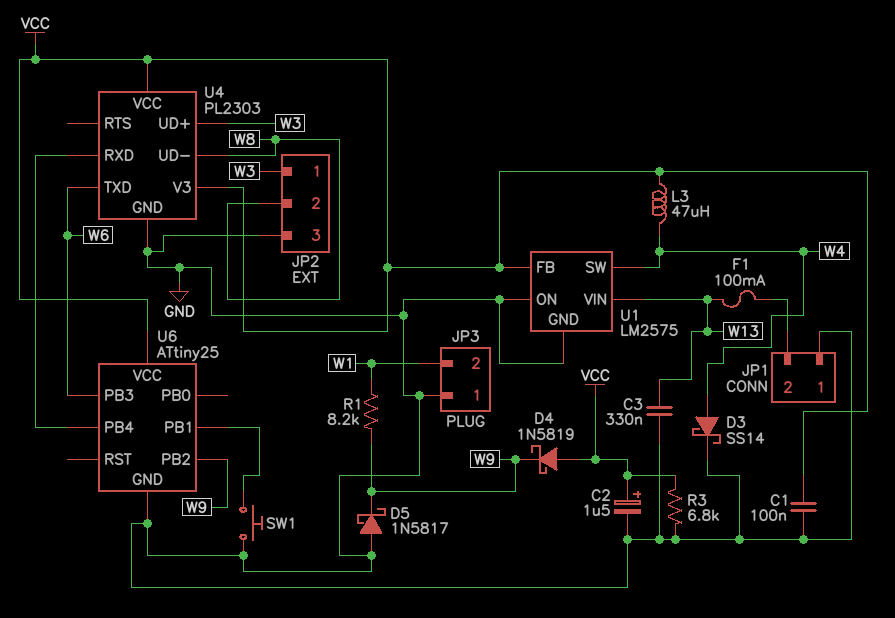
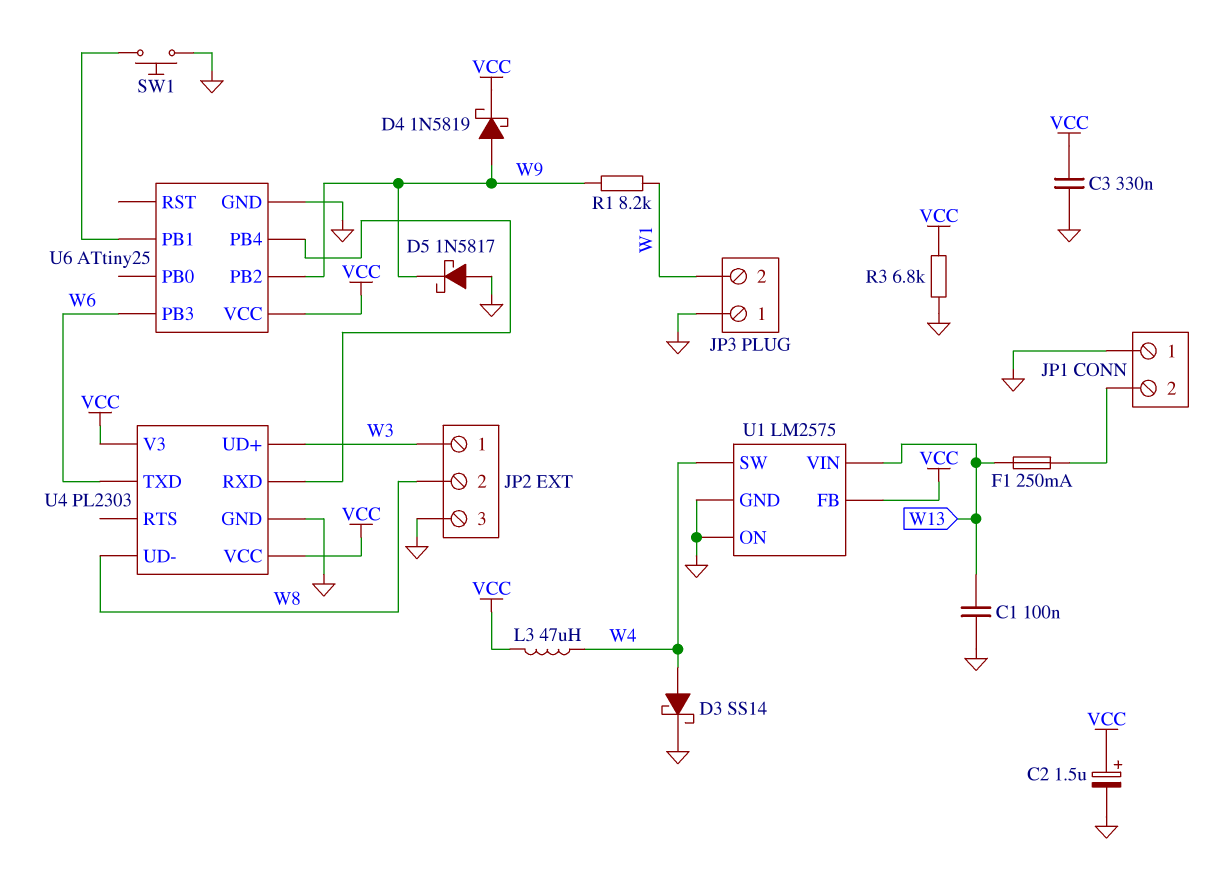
C1: 100nF (GND, VCC) -> 100nF (GND, W13)
C3: 330nF (GND, W13) -> 330nF (GND, VCC)
D4: schottky 1N5819 (A VCC, K W9) -> schottky 1N5819 (A W9, K VCC)
F1: 100mA (JP1/2, W13) -> 250mA (JP1/2, W13)

